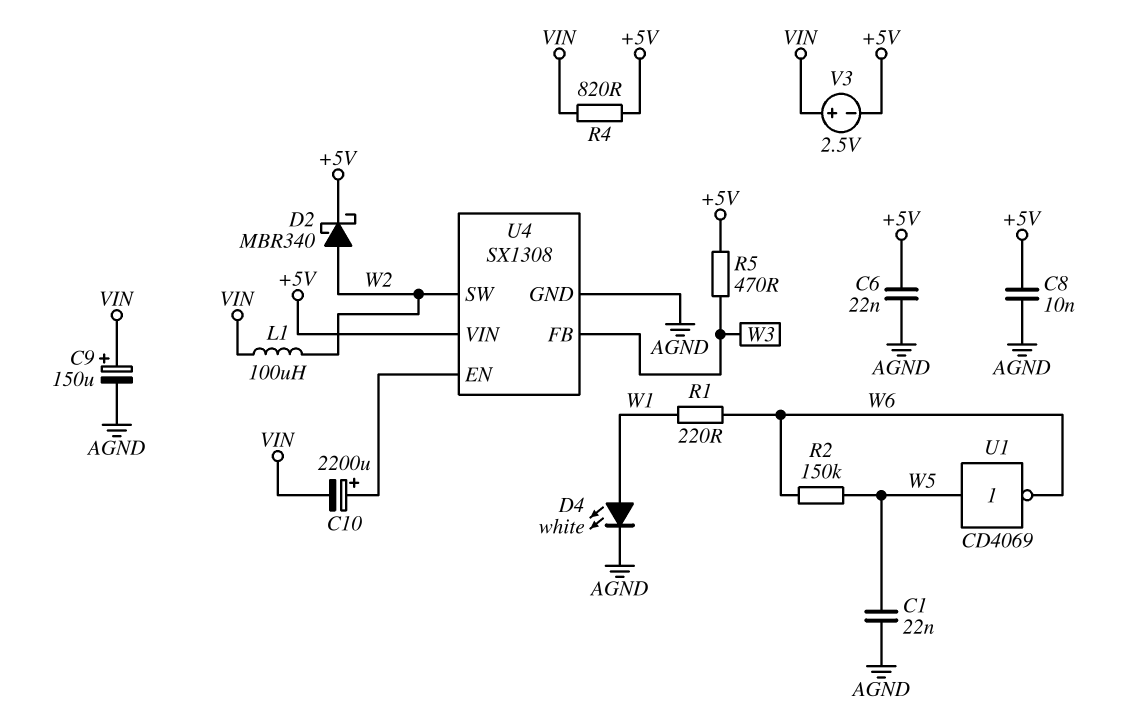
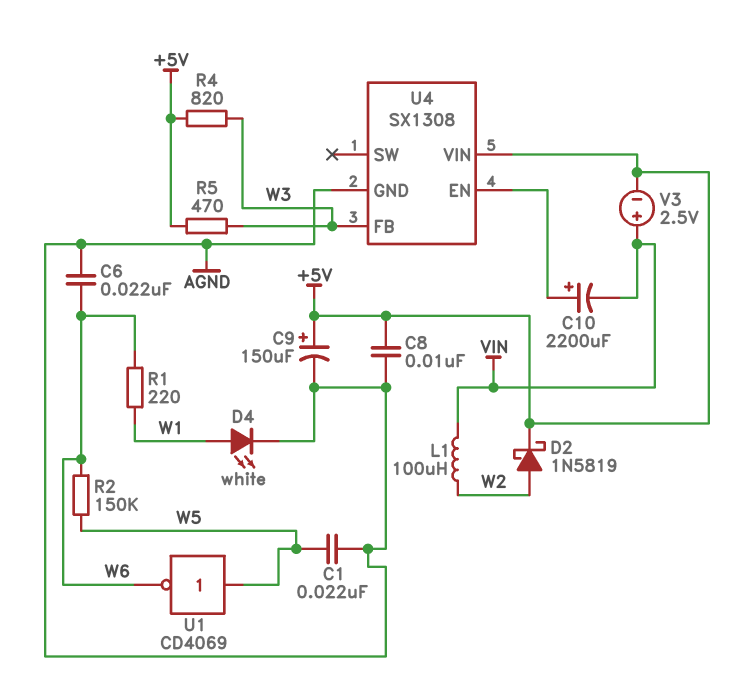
C6: 22nF (+5V, AGND) -> 22nF (AGND, W6)
C9: 150uF (plus VIN, minus AGND) -> 150uF (plus +5V, minus AGND)
D2: schottky MBR340 (A W2, K +5V) -> schottky 1N5819 (A W2, K +5V)
R4: 820 (+5V, VIN) -> 820 (+5V, W3)
U4 pin SW: W2 -> none

